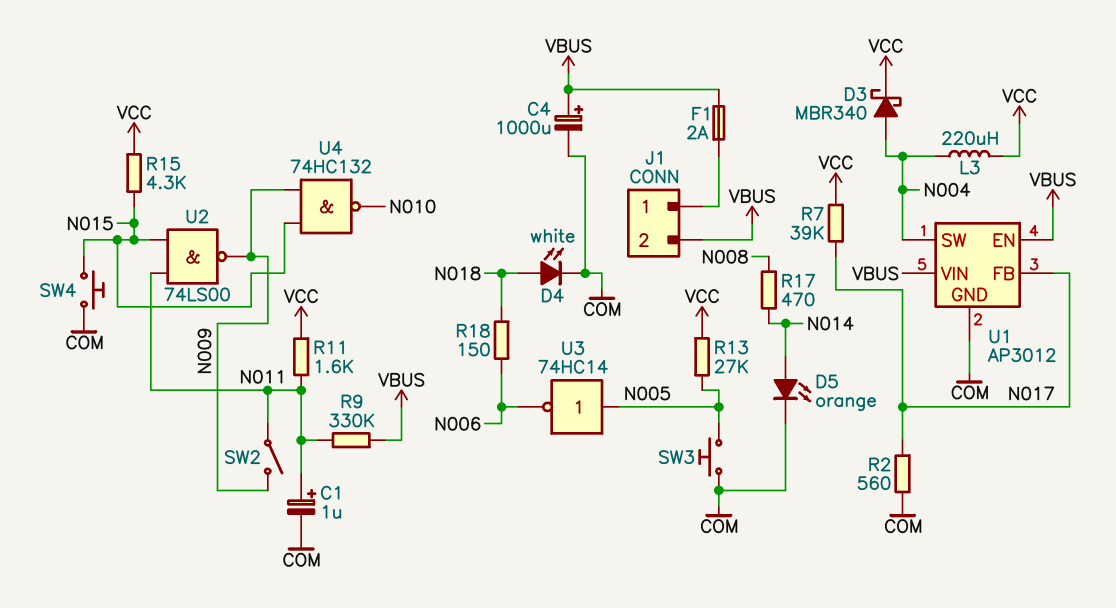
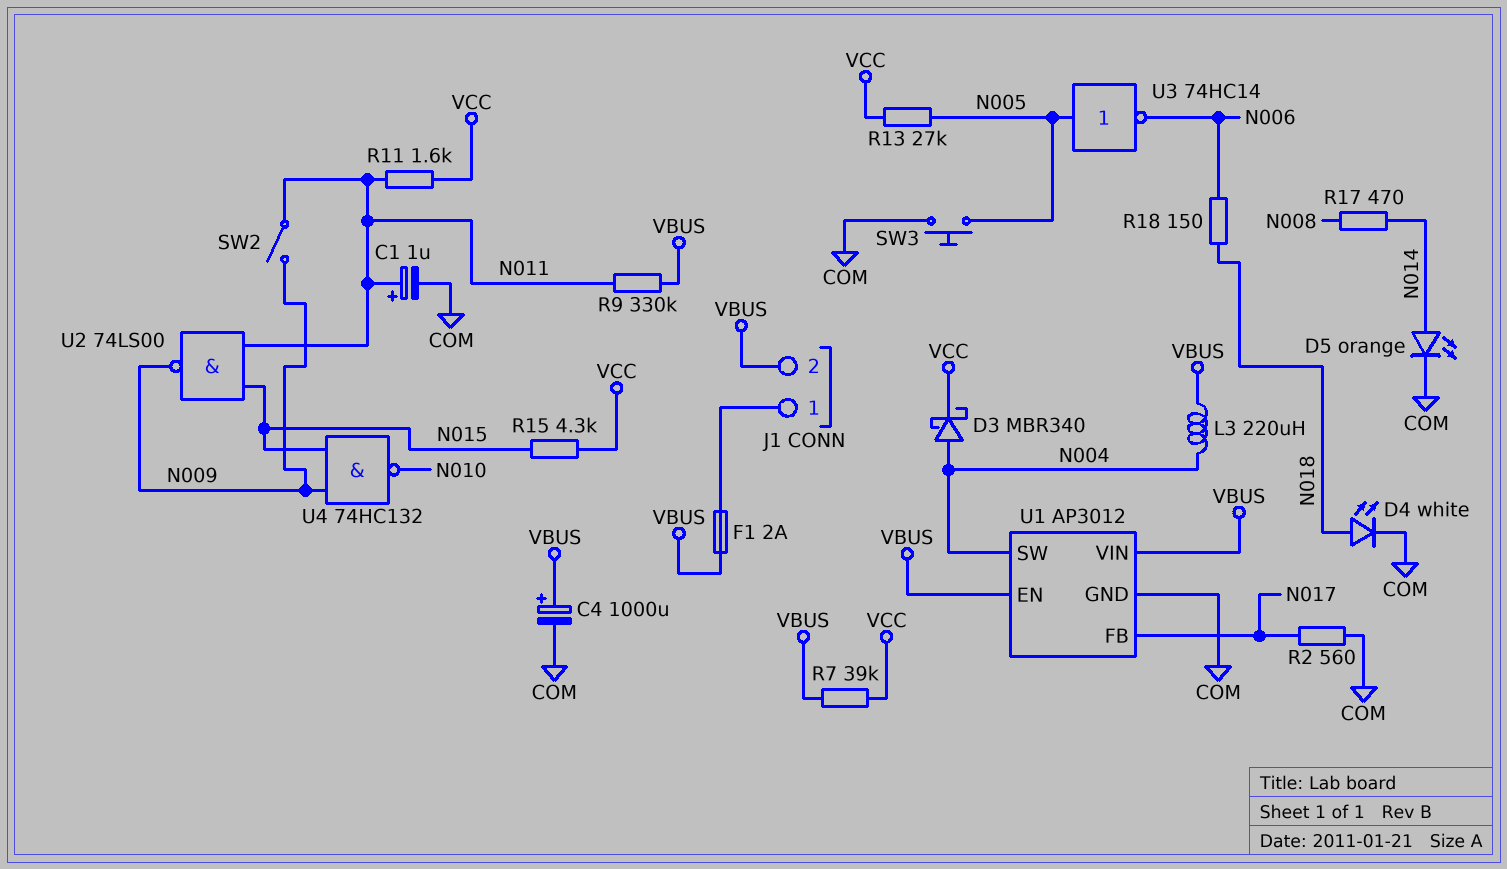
L3: 220uH (N004, VCC) -> 220uH (N004, VBUS)
R7: 39k (N017, VCC) -> 39k (VBUS, VCC)
SW4: button (COM, N015) -> none

